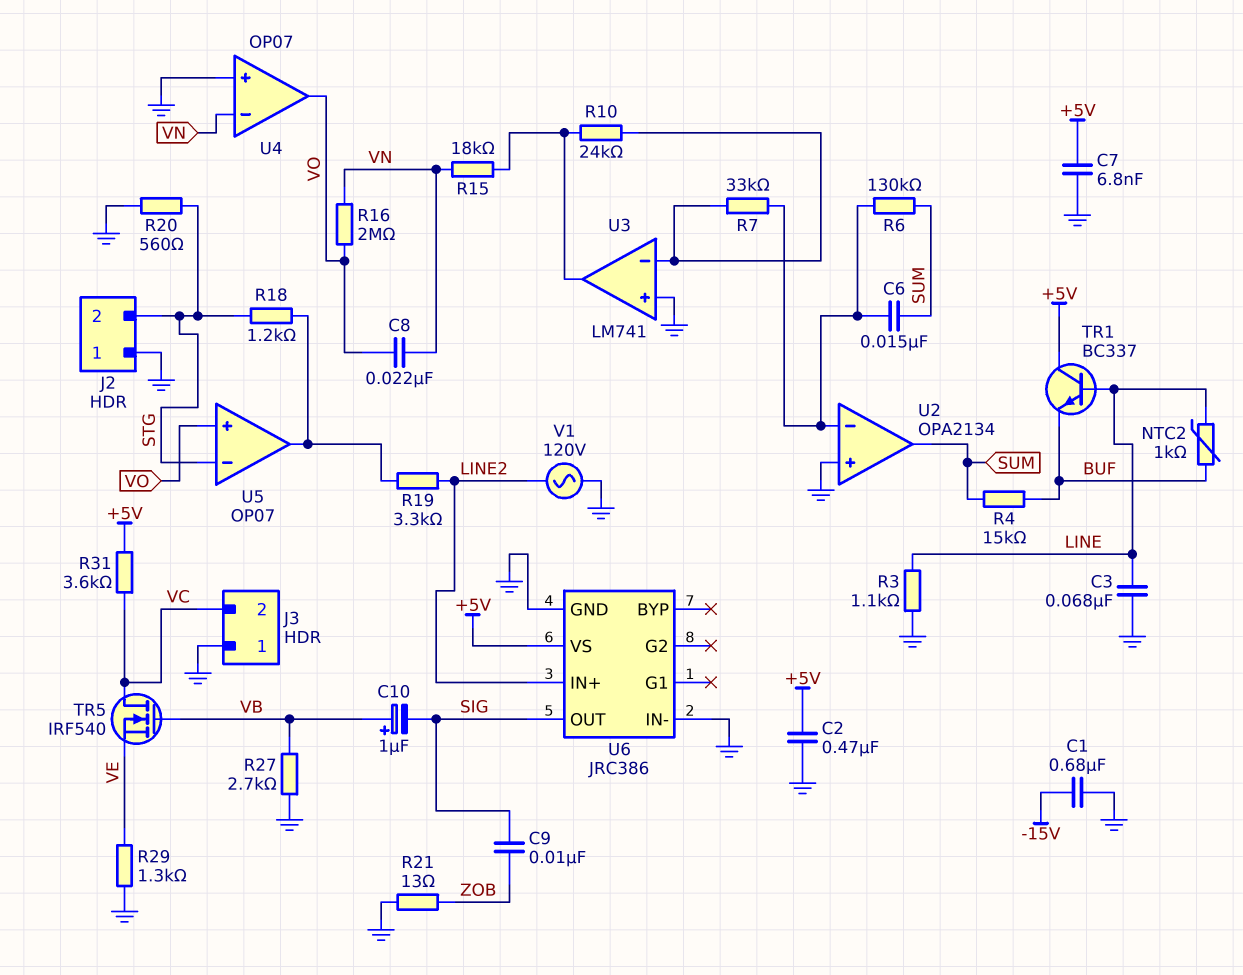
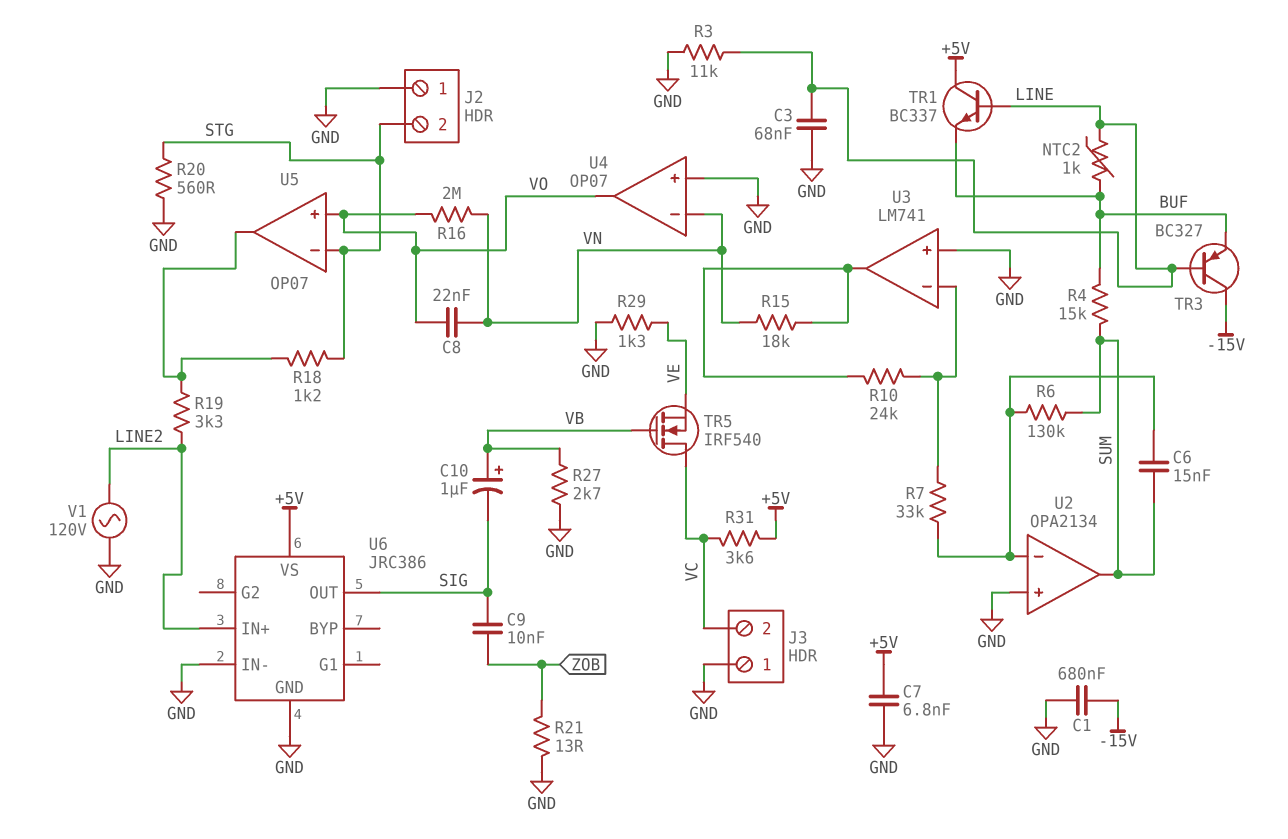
C2: 470nF (+5V, GND) -> none
R3: 1.1k (GND, LINE) -> 11k (GND, LINE)
TR3: none -> PNP BC327 (B LINE, C -15V, E BUF)

